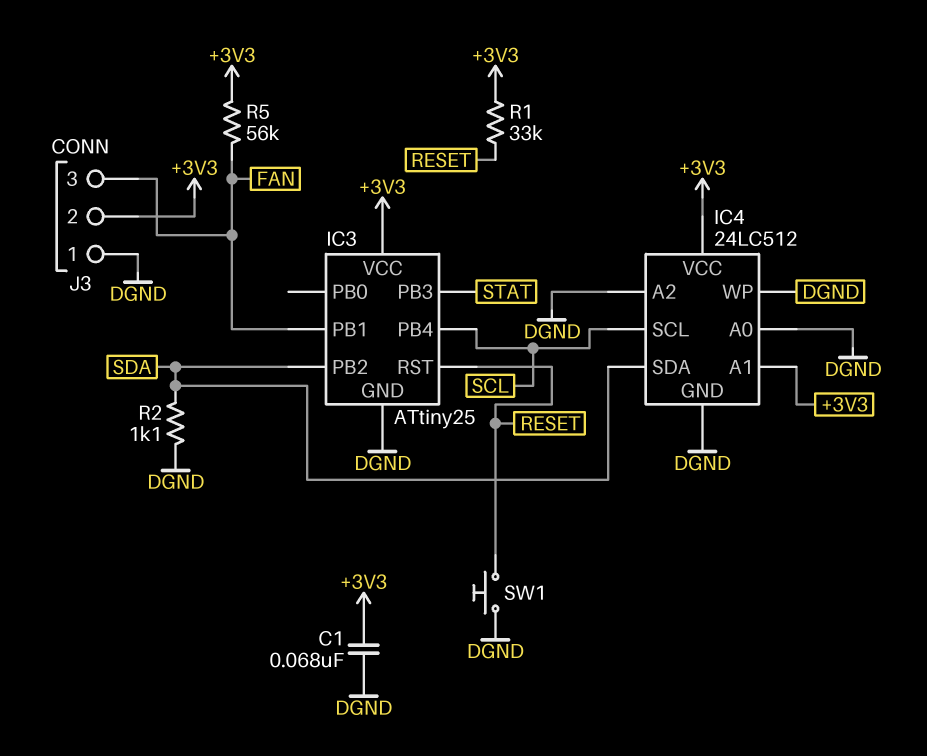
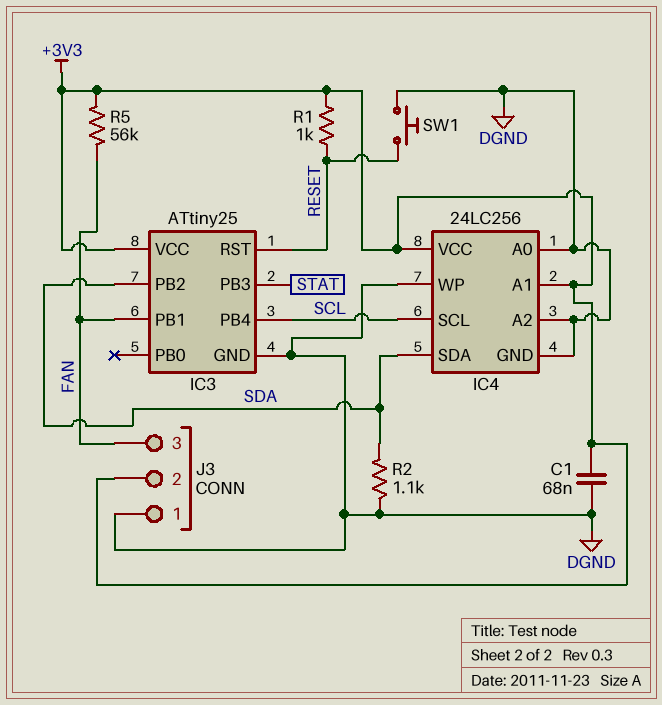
IC4: 24LC512 -> 24LC256
R1: 33k (+3V3, RESET) -> 1k (+3V3, RESET)

